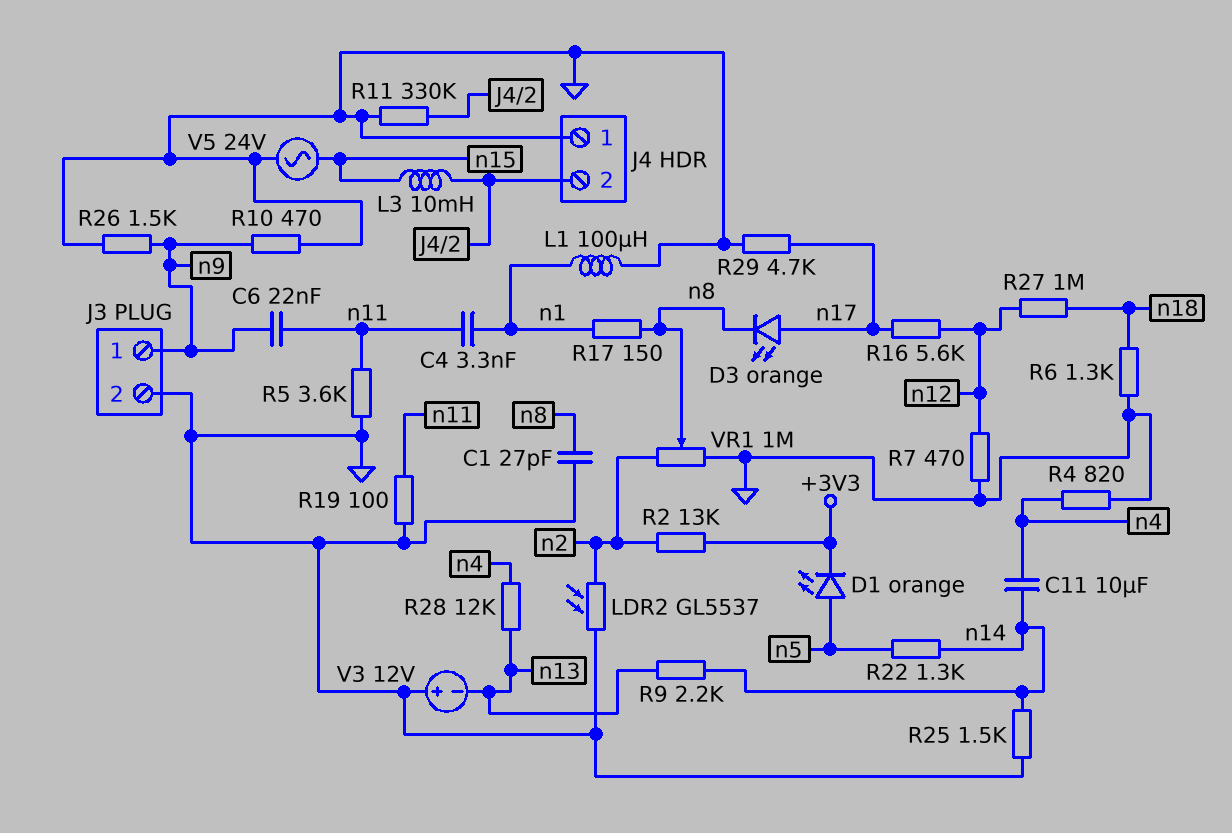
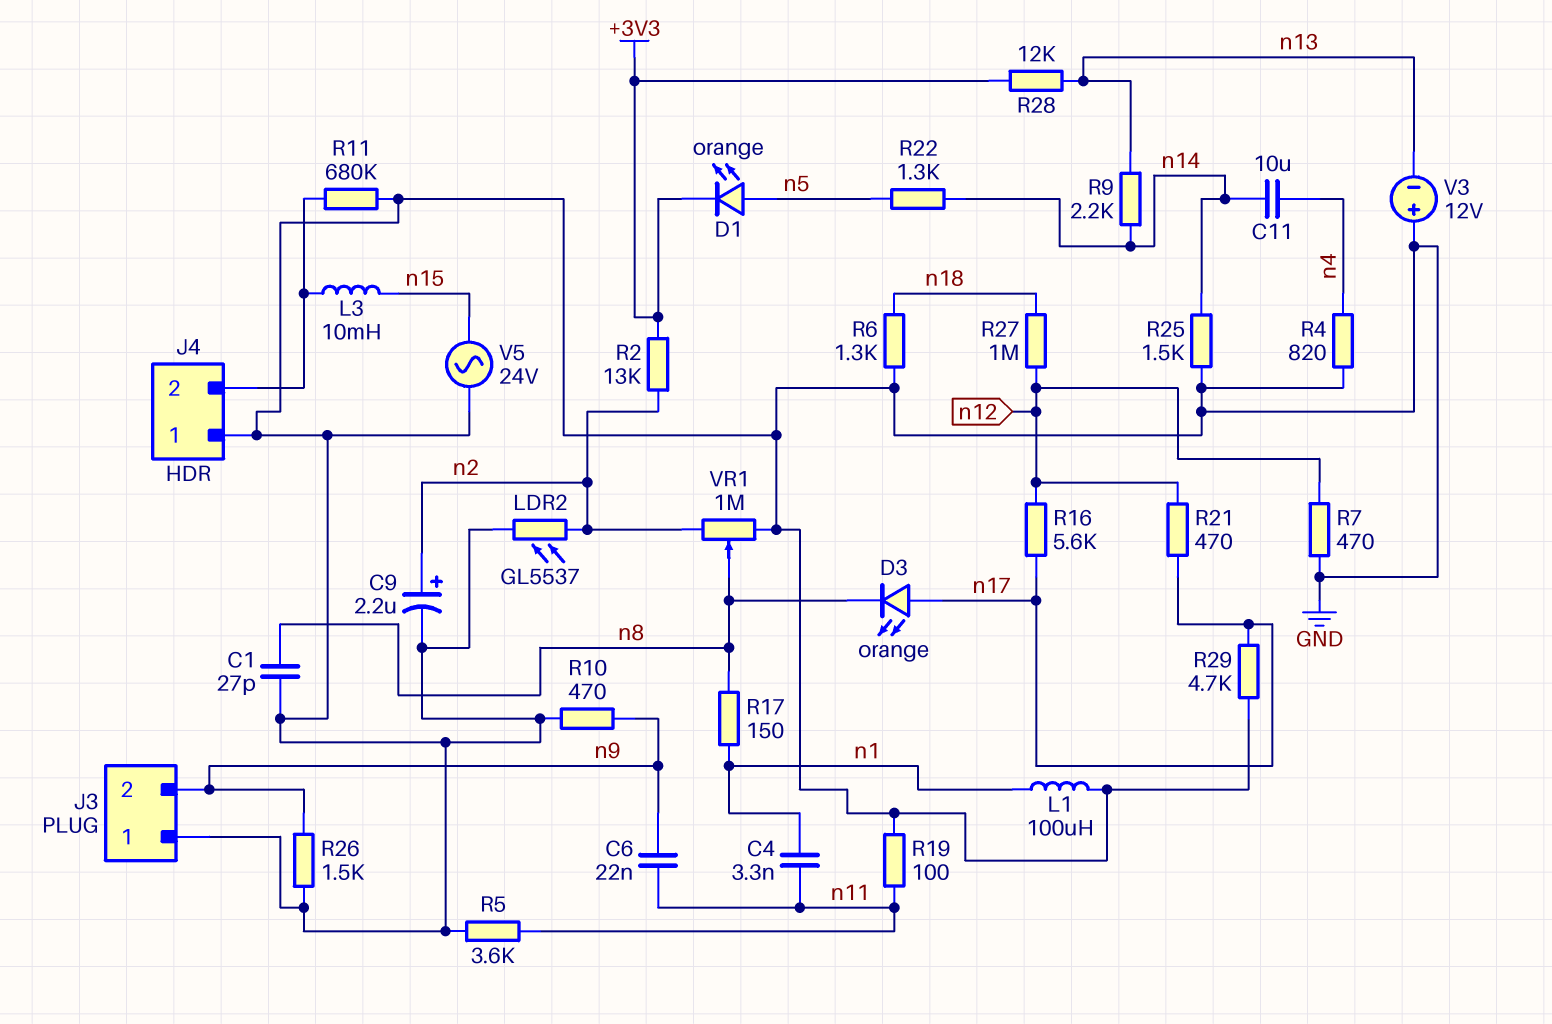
C9: none -> 2.2uF (plus n2, minus GND)
J3 pin 1: n9 -> GND
J3 pin 2: GND -> n9
R11: 330k (GND, J4/2) -> 680k (GND, J4/2)
R21: none -> 470 (n12, n17)
R28: 12k (n4, n13) -> 12k (+3V3, n13)

